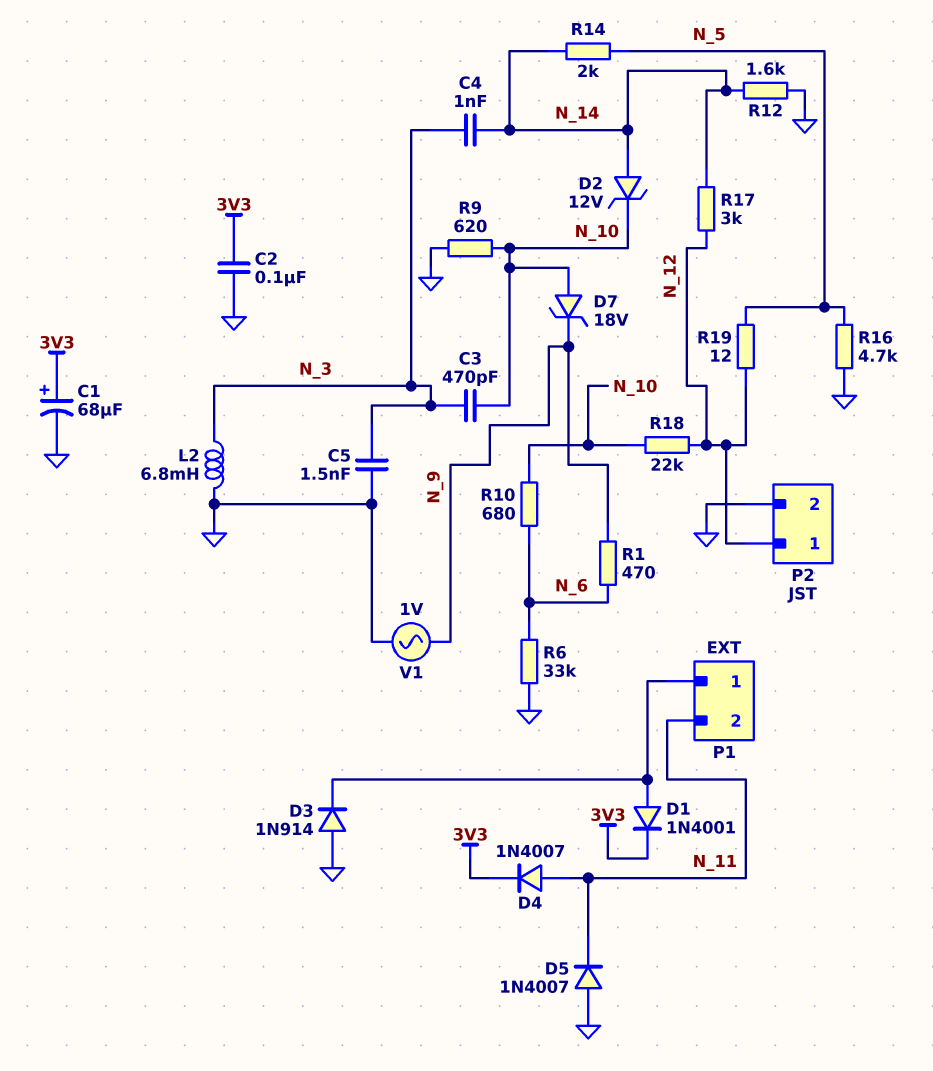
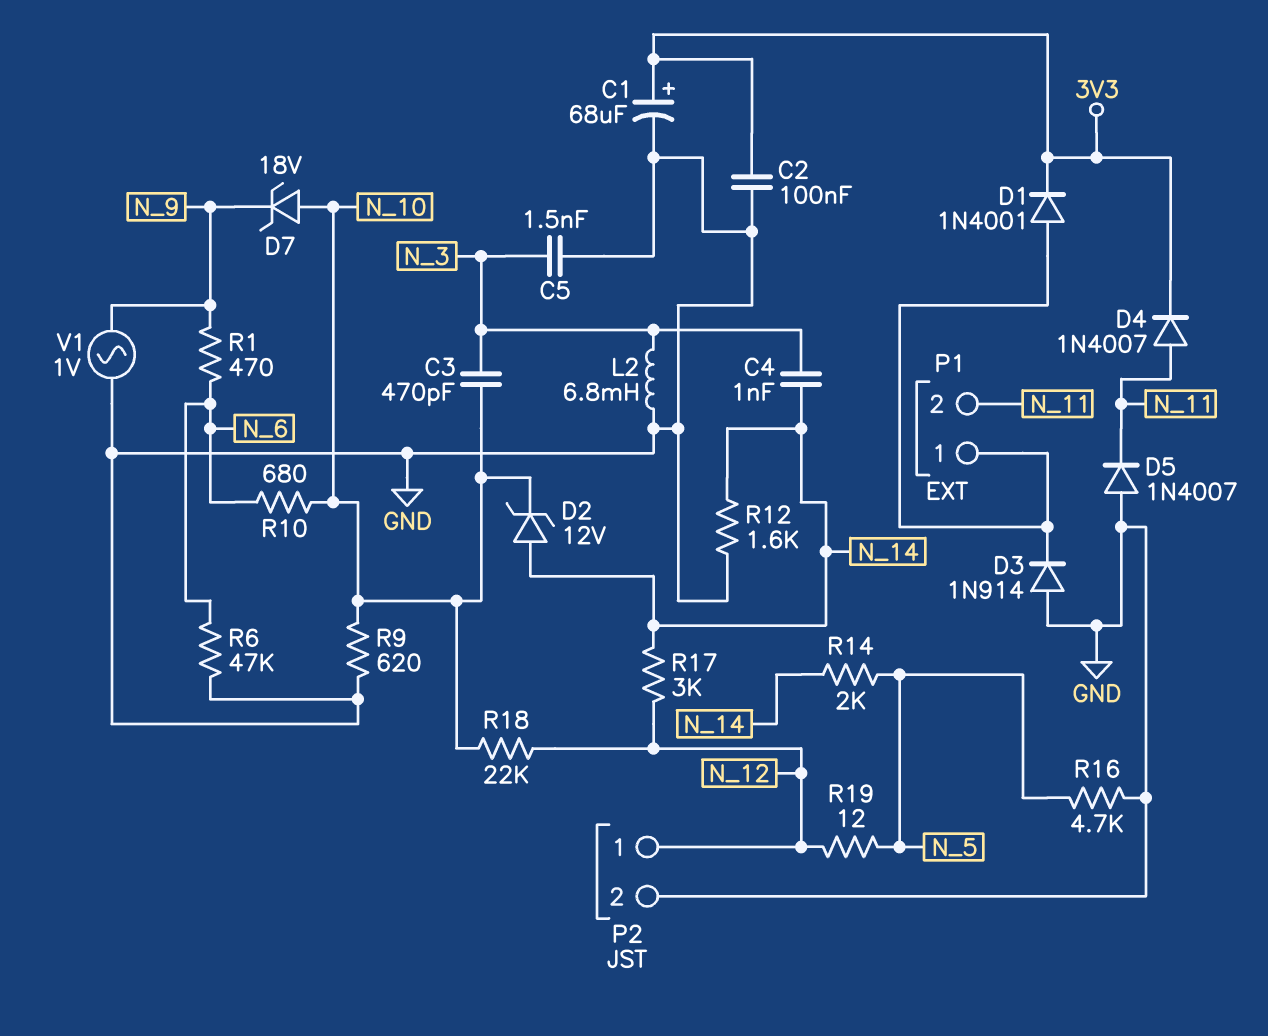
R6: 33k (GND, N_6) -> 47k (GND, N_6)

